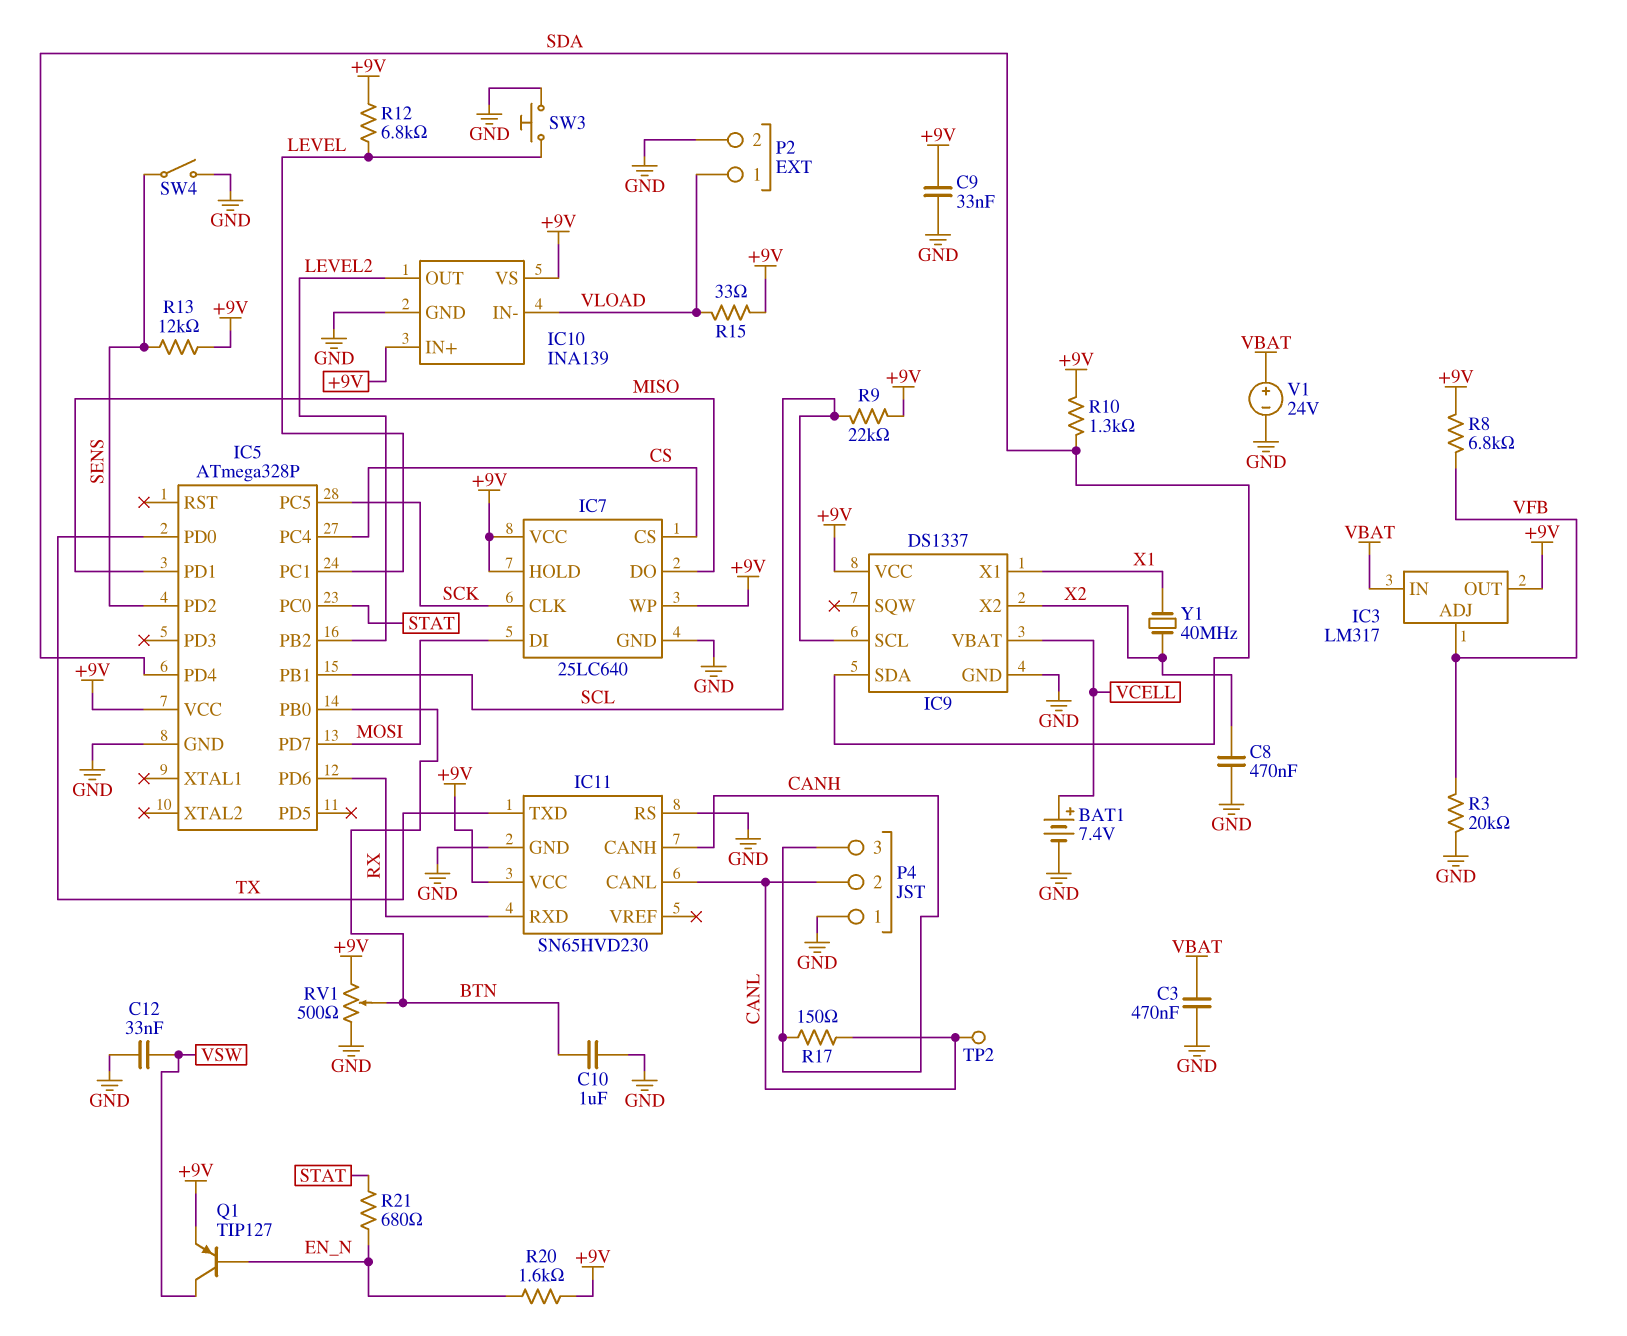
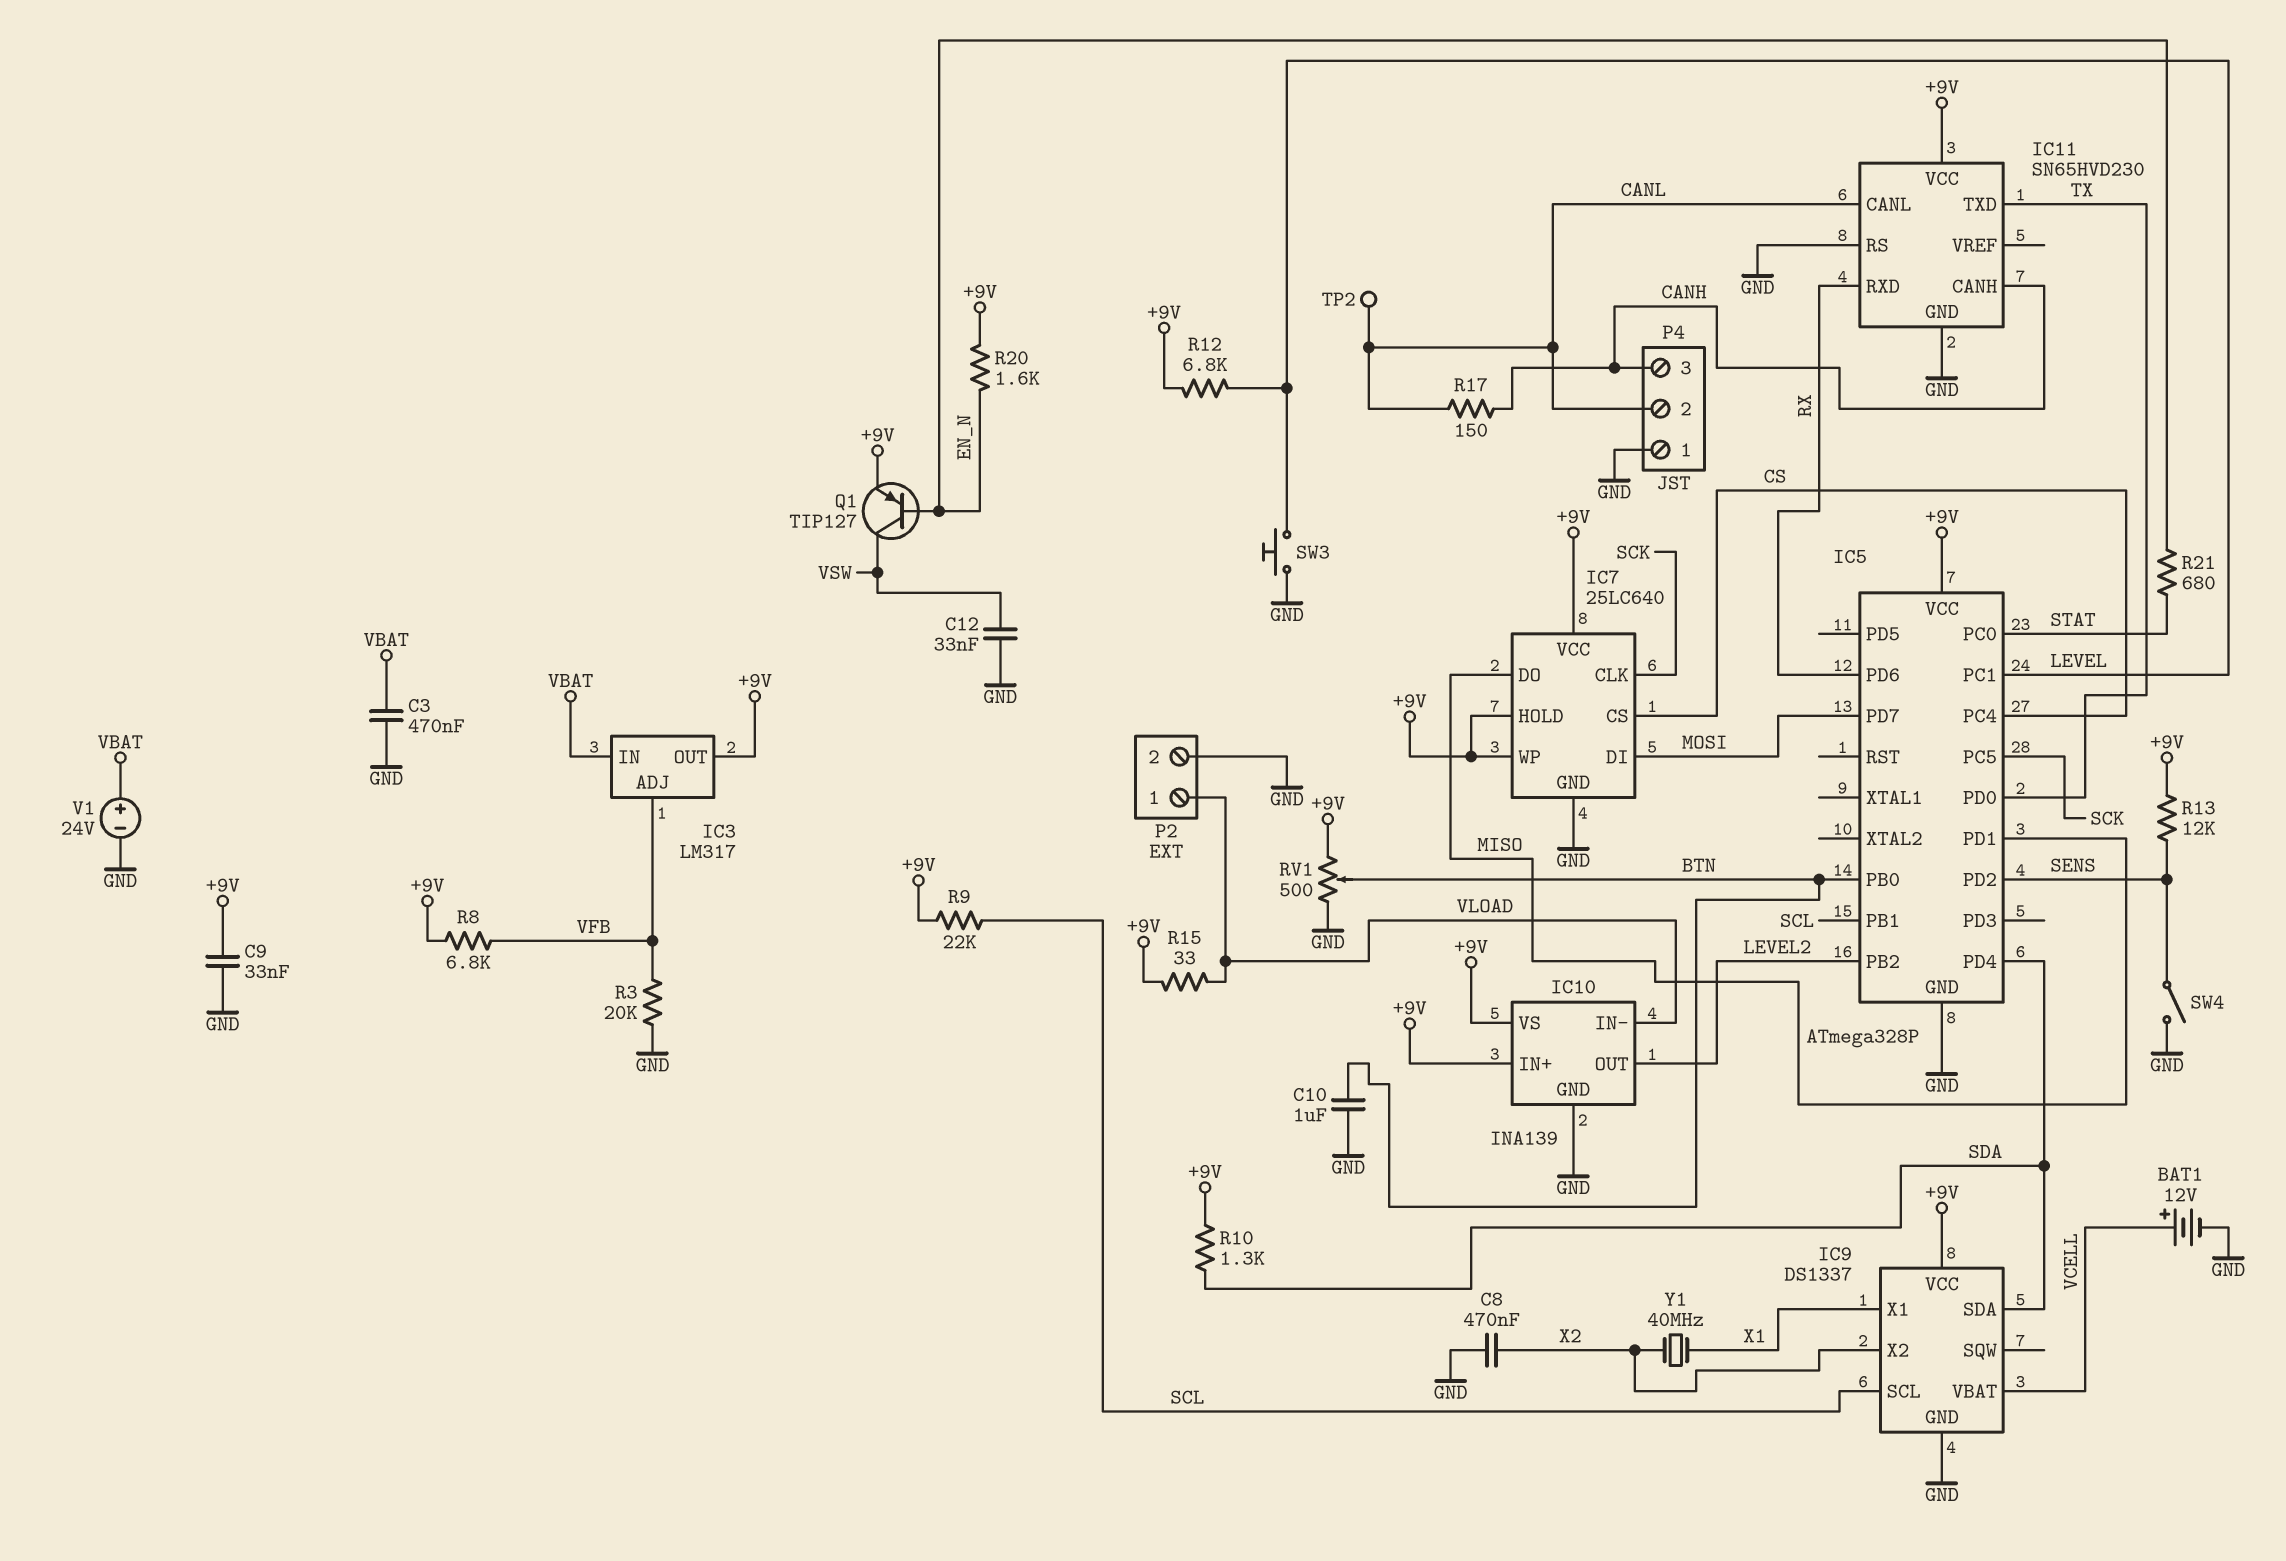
BAT1: 7.4V (plus VCELL, minus GND) -> 12V (plus VCELL, minus GND)

